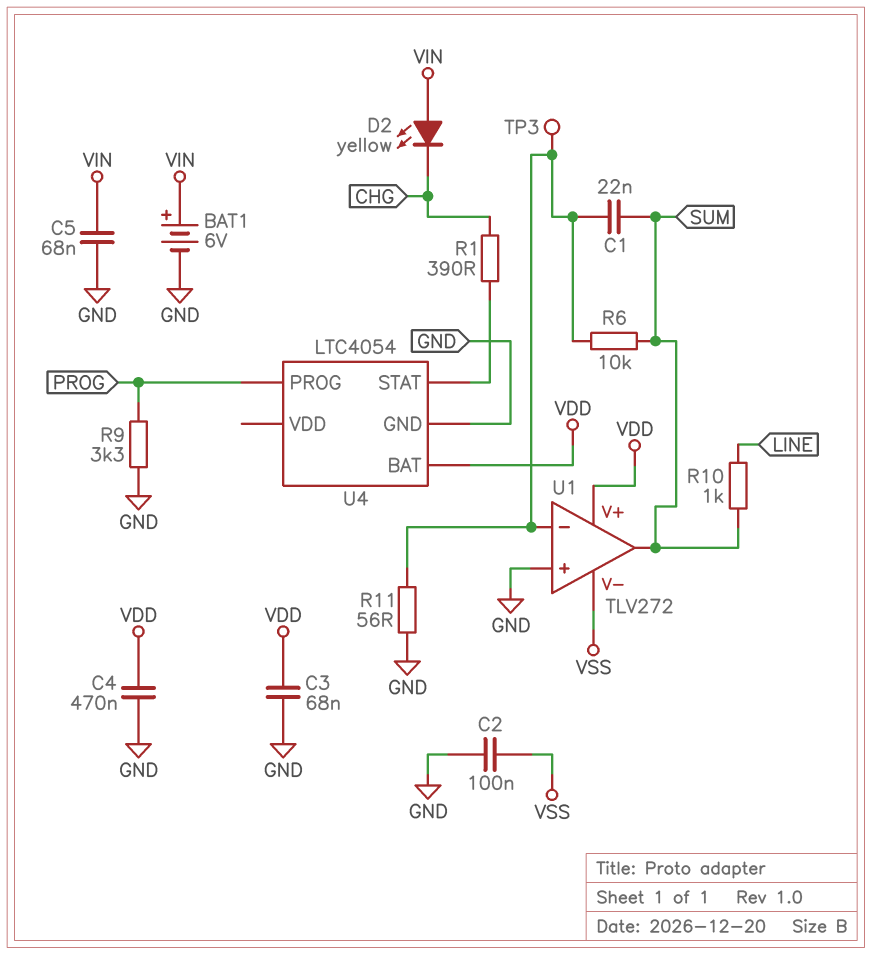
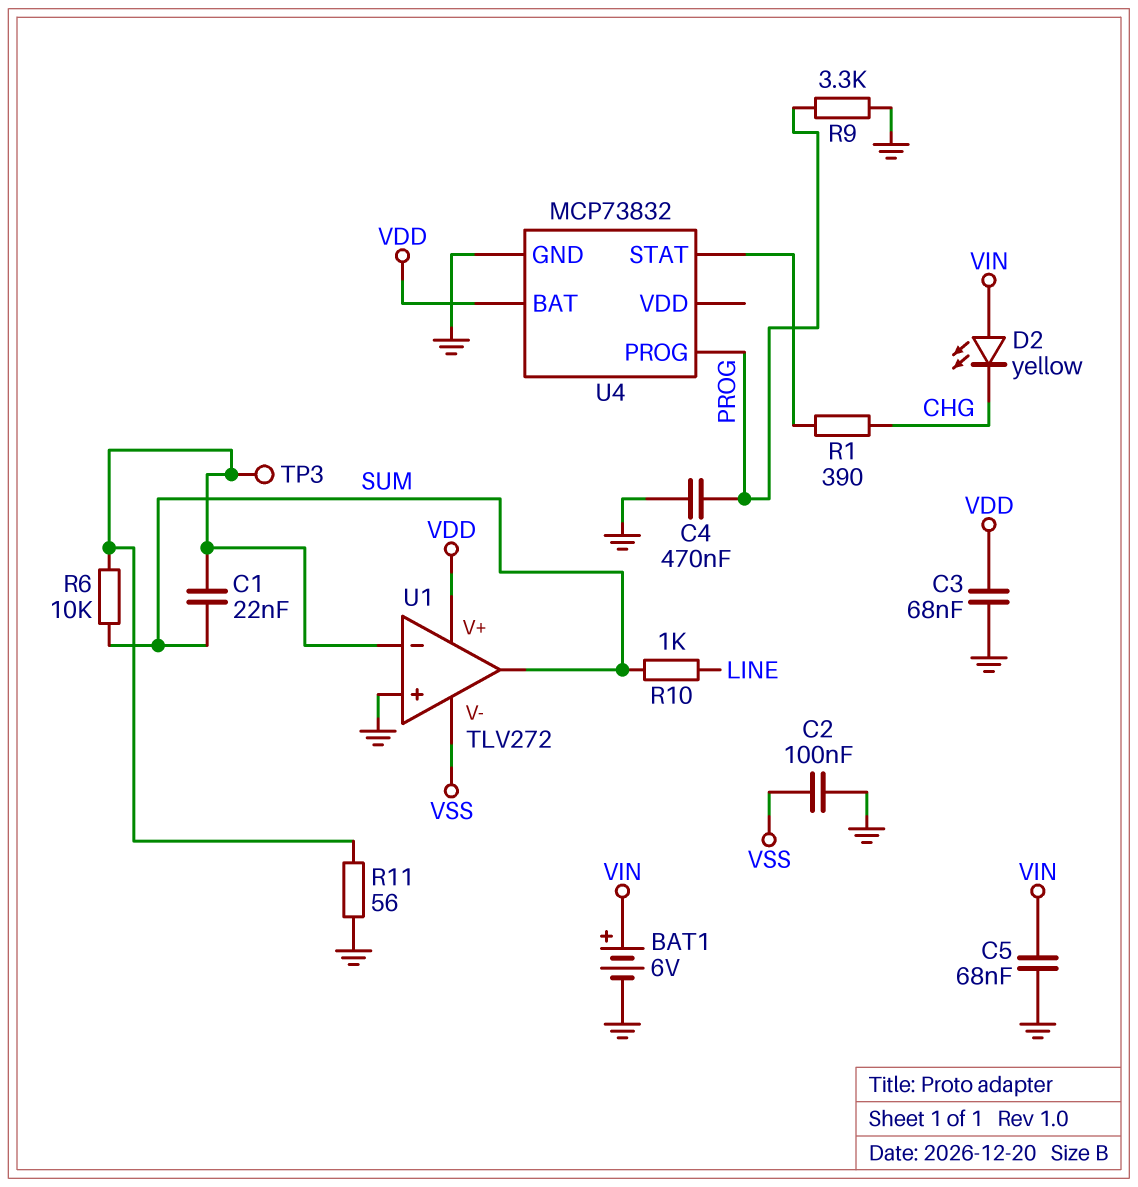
C4: 470nF (GND, VDD) -> 470nF (GND, PROG)
U4: LTC4054 -> MCP73832

